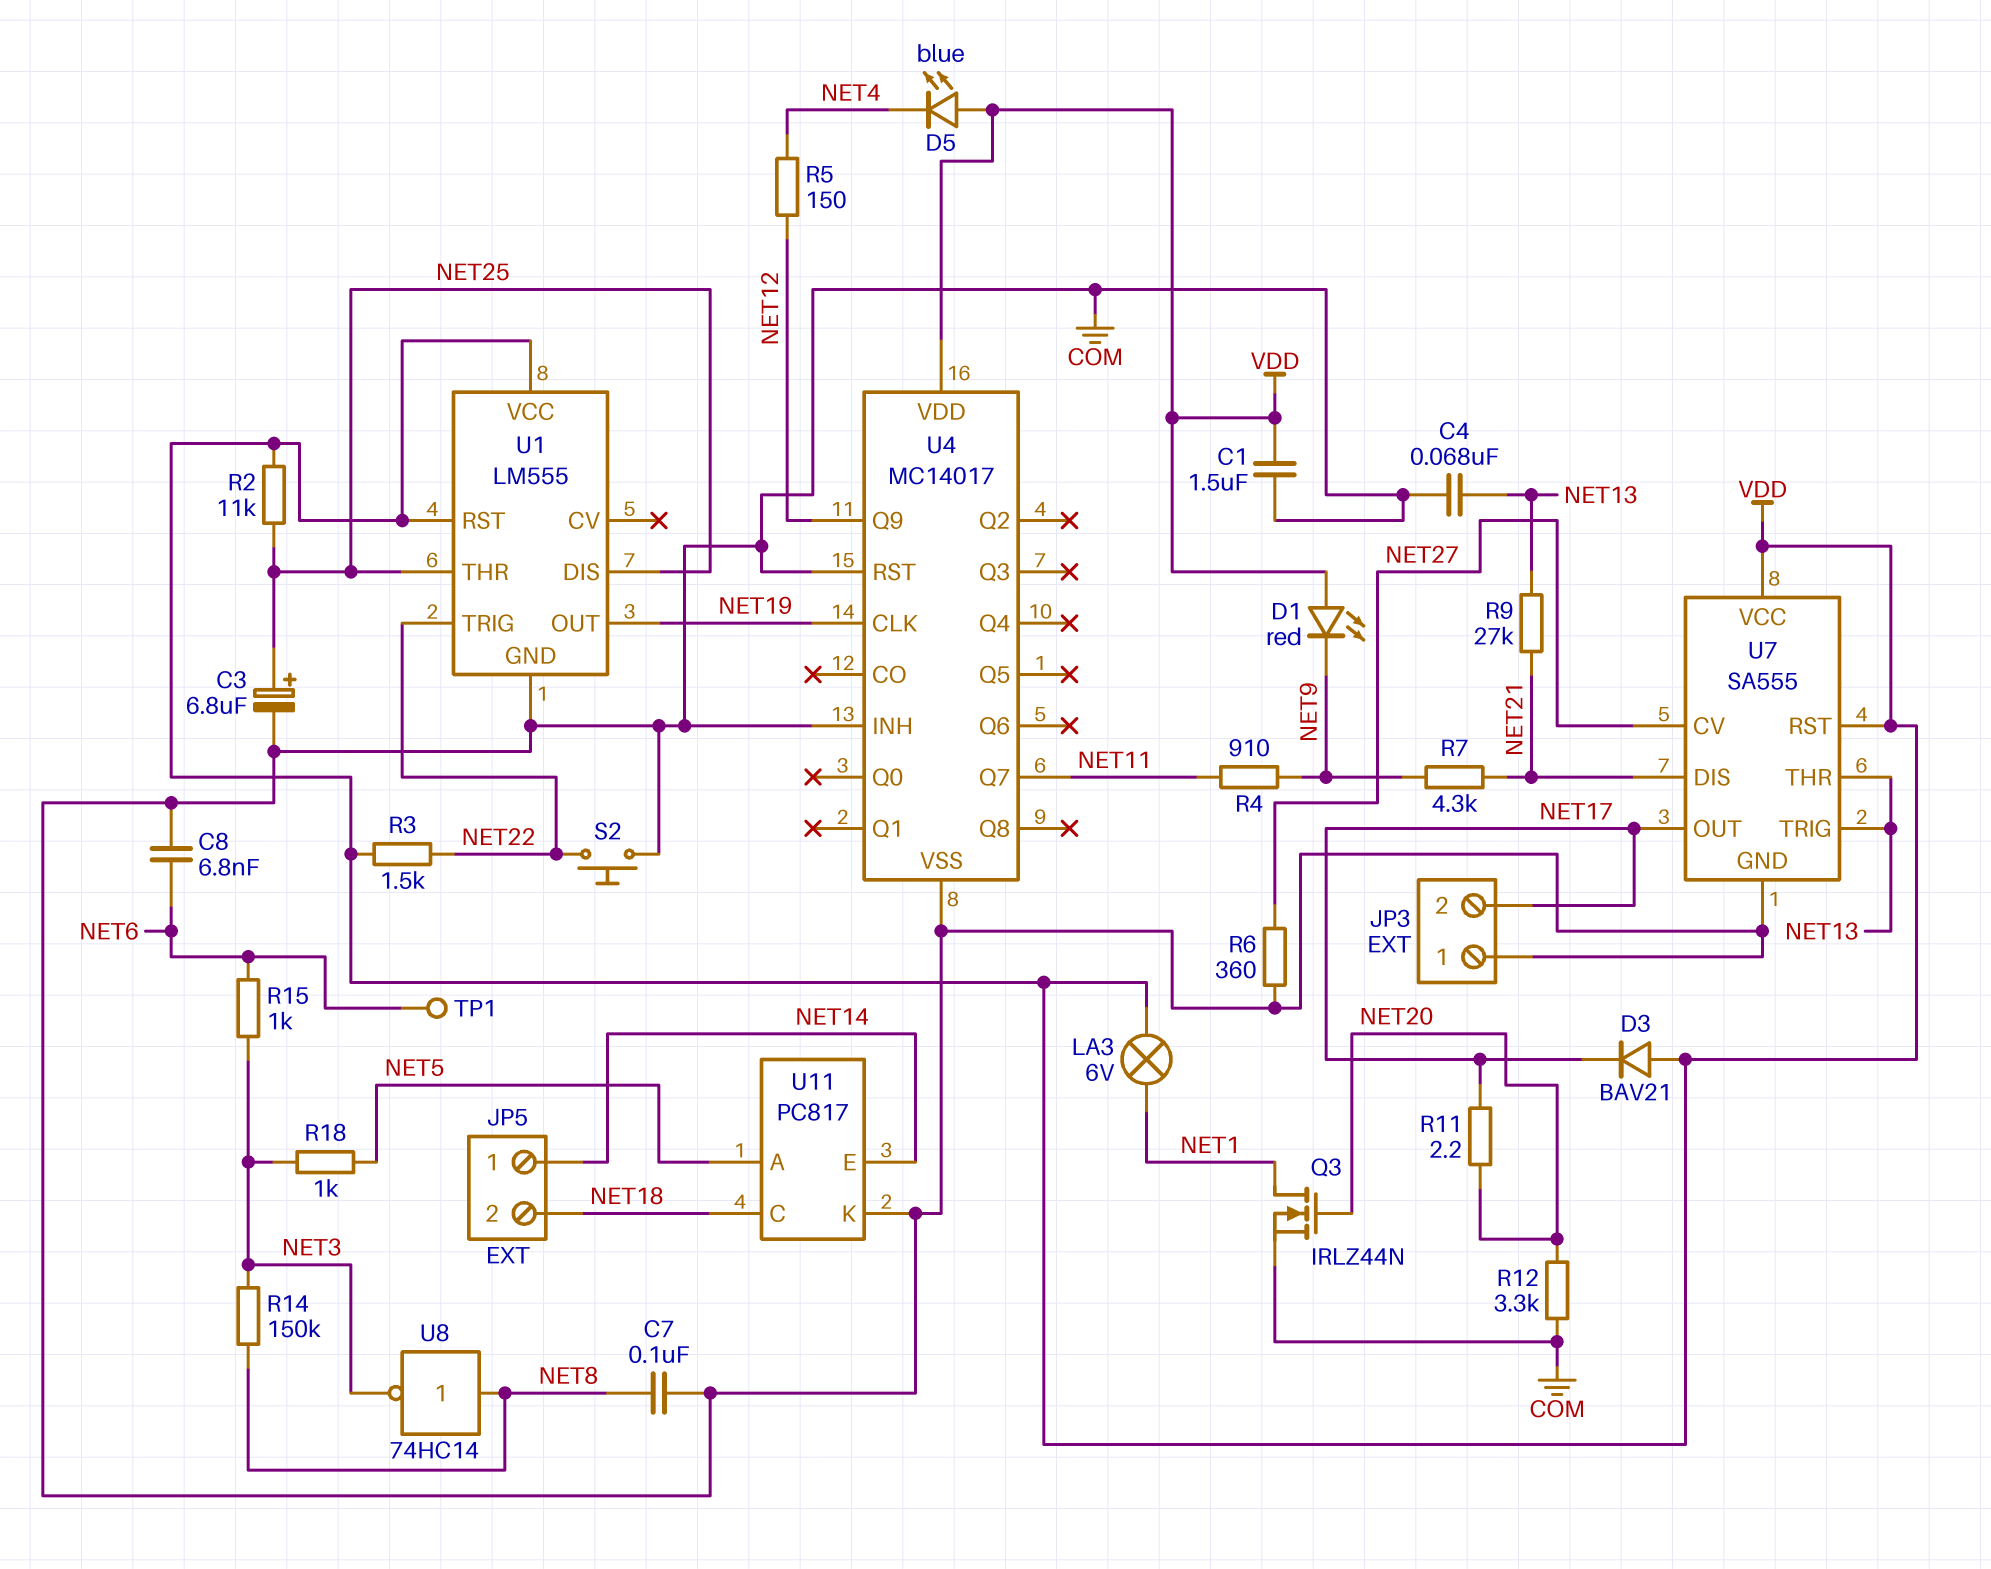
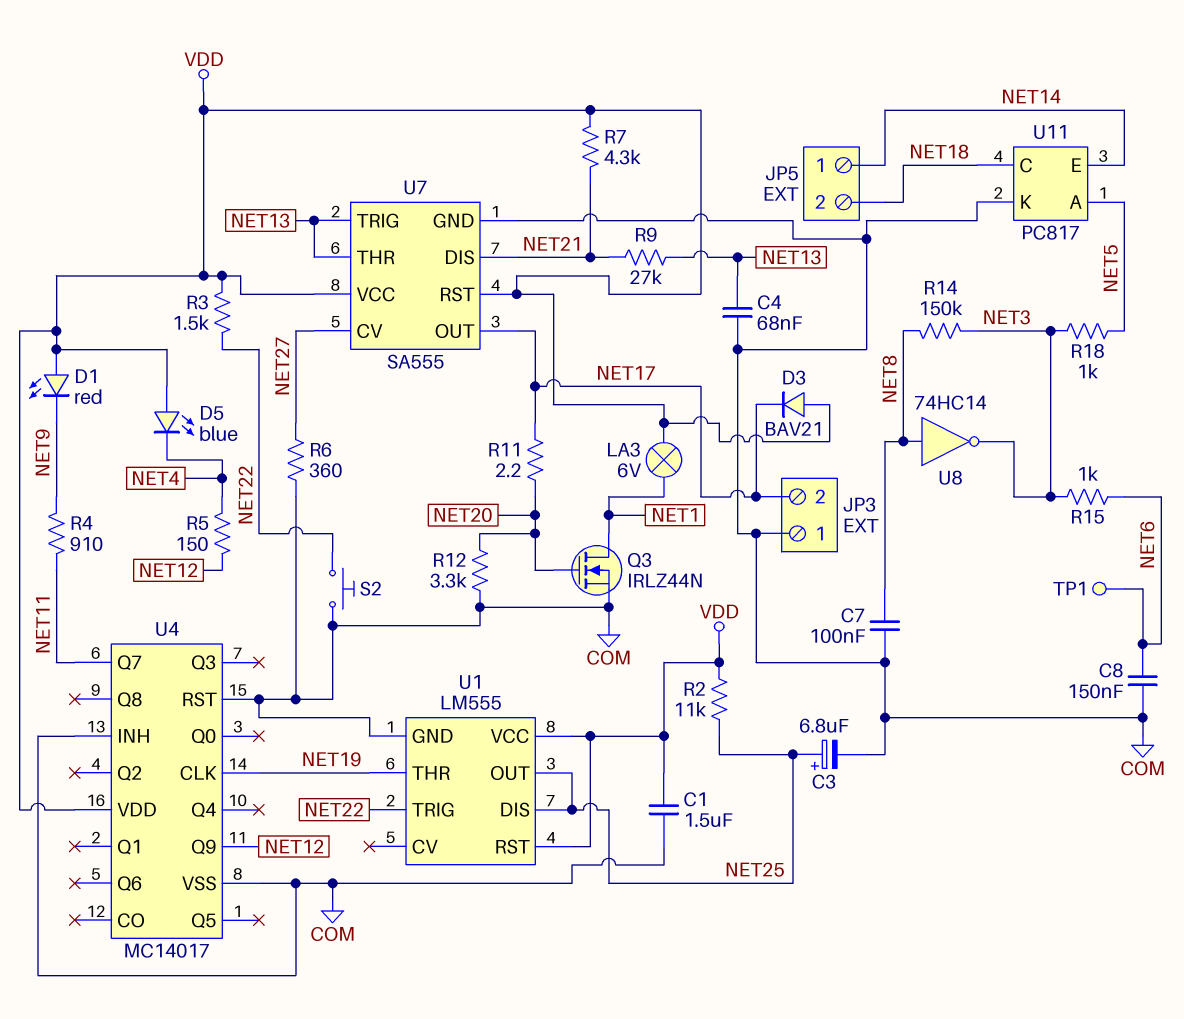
C8: 6.8nF (COM, NET6) -> 150nF (COM, NET6)
R7: 4.3k (NET9, NET21) -> 4.3k (NET21, VDD)
U1 pin OUT: NET19 -> NET25
U1 pin THR: NET25 -> NET19

